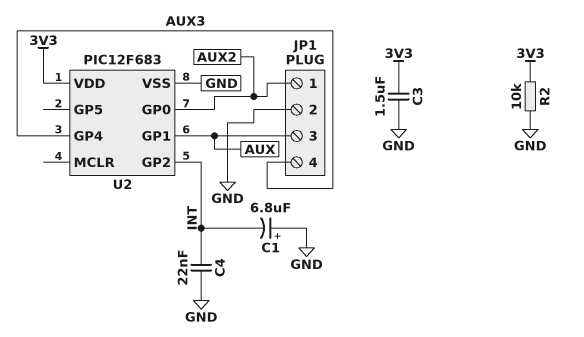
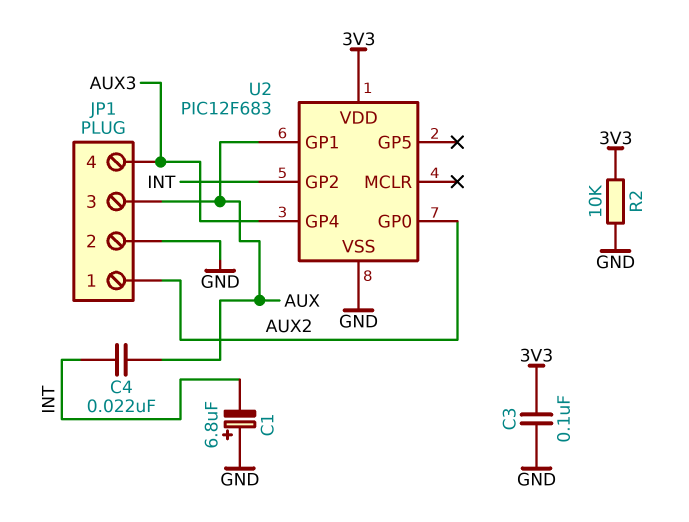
C3: 1.5uF (3V3, GND) -> 100nF (3V3, GND)
C4: 22nF (GND, INT) -> 22nF (AUX, INT)

